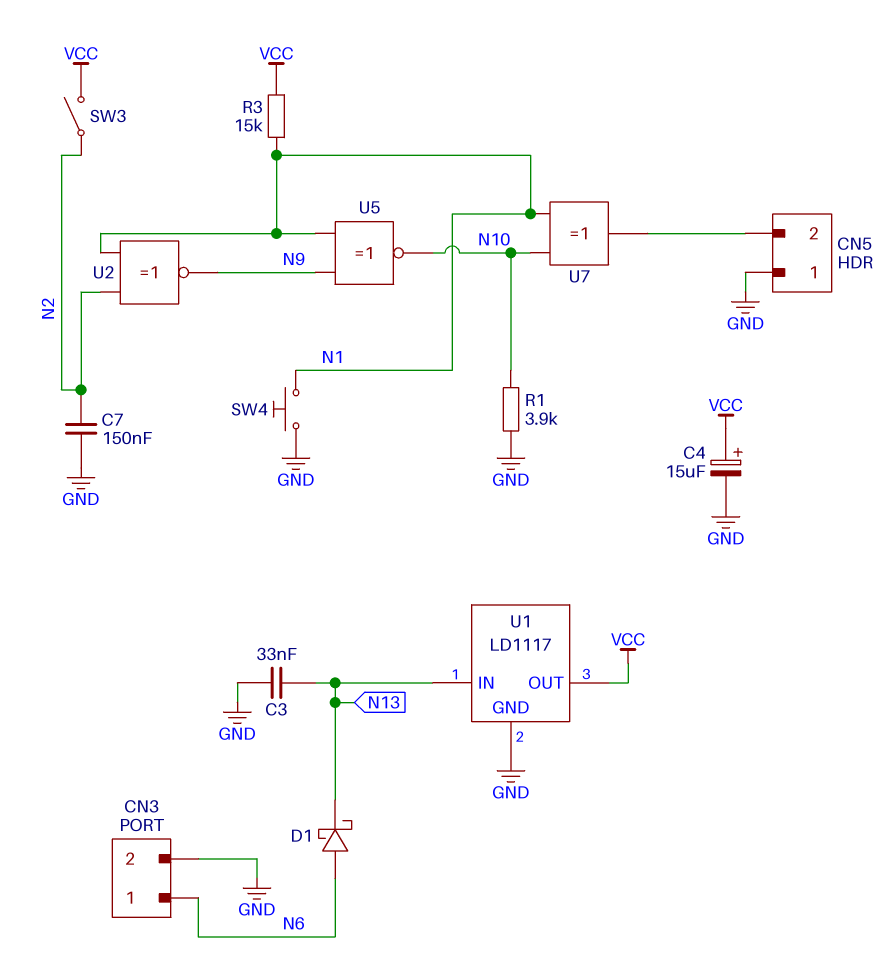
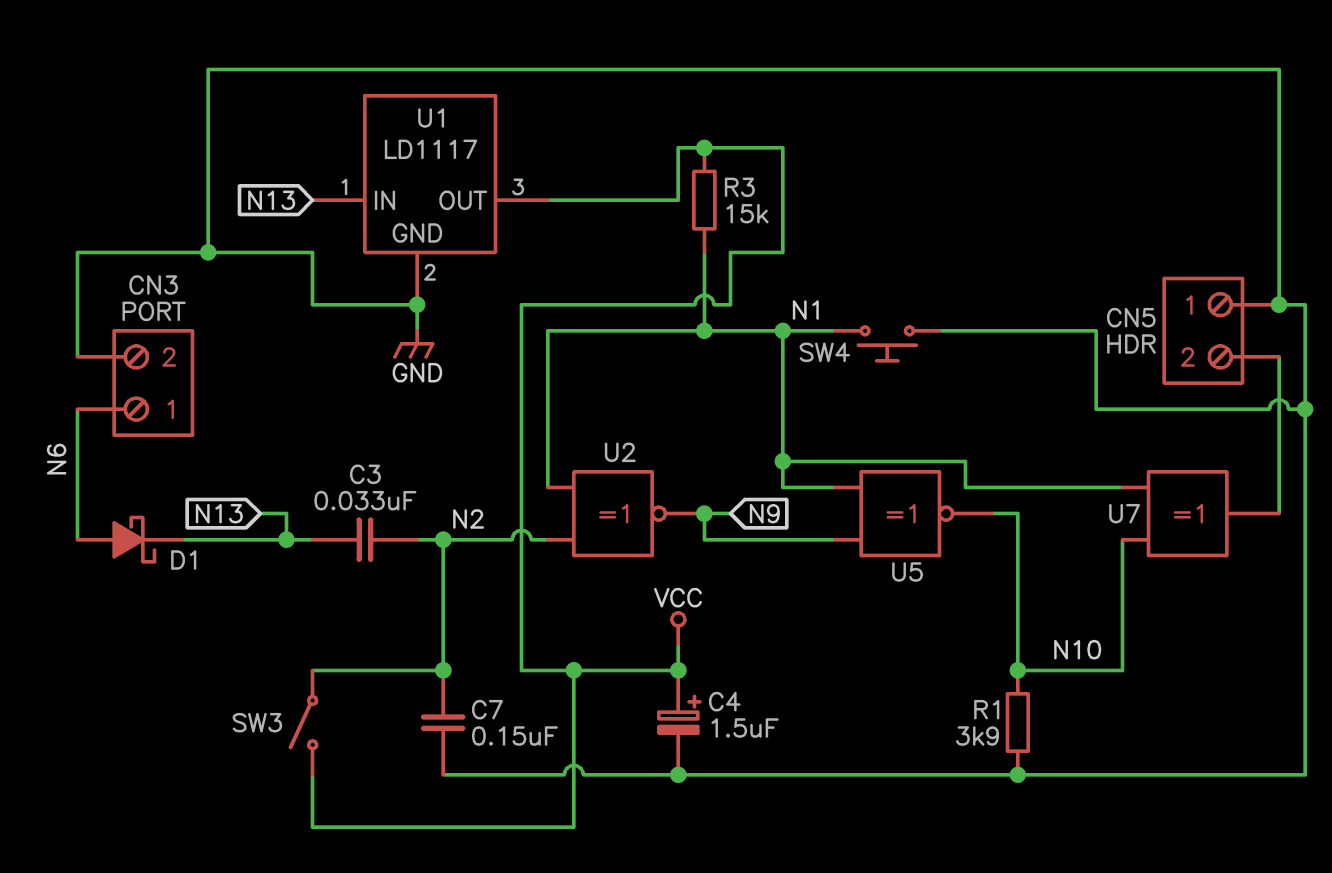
C3: 33nF (GND, N13) -> 33nF (N2, N13)
C4: 15uF (plus VCC, minus GND) -> 1.5uF (plus VCC, minus GND)

